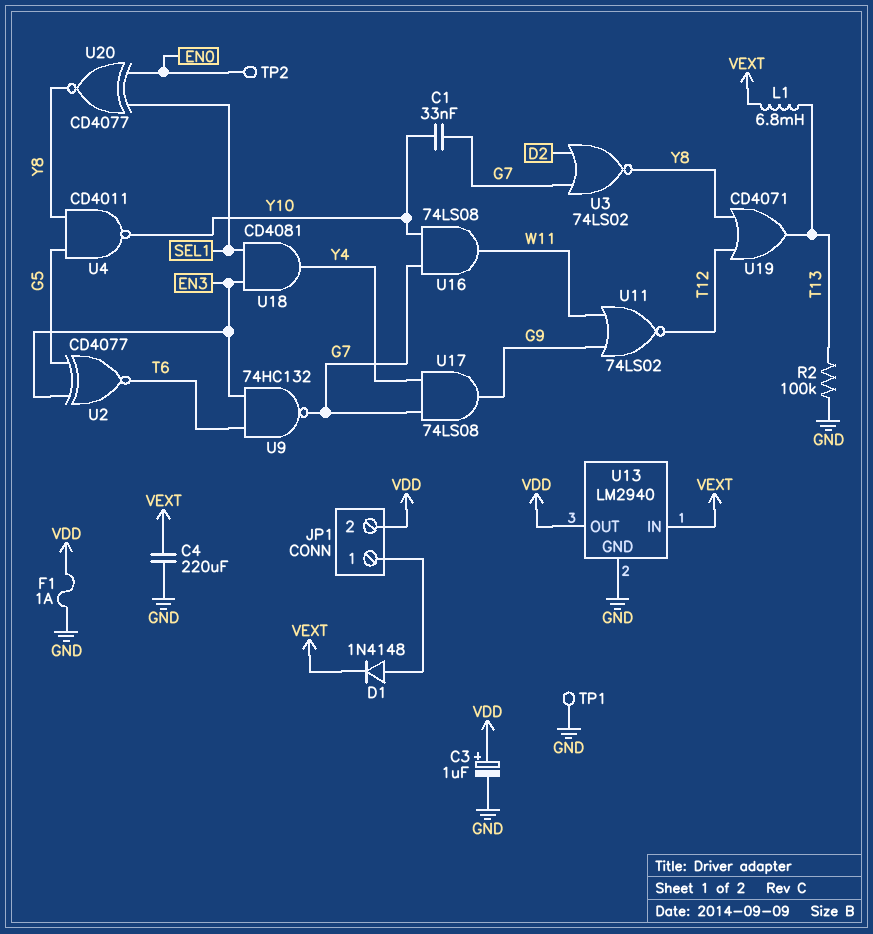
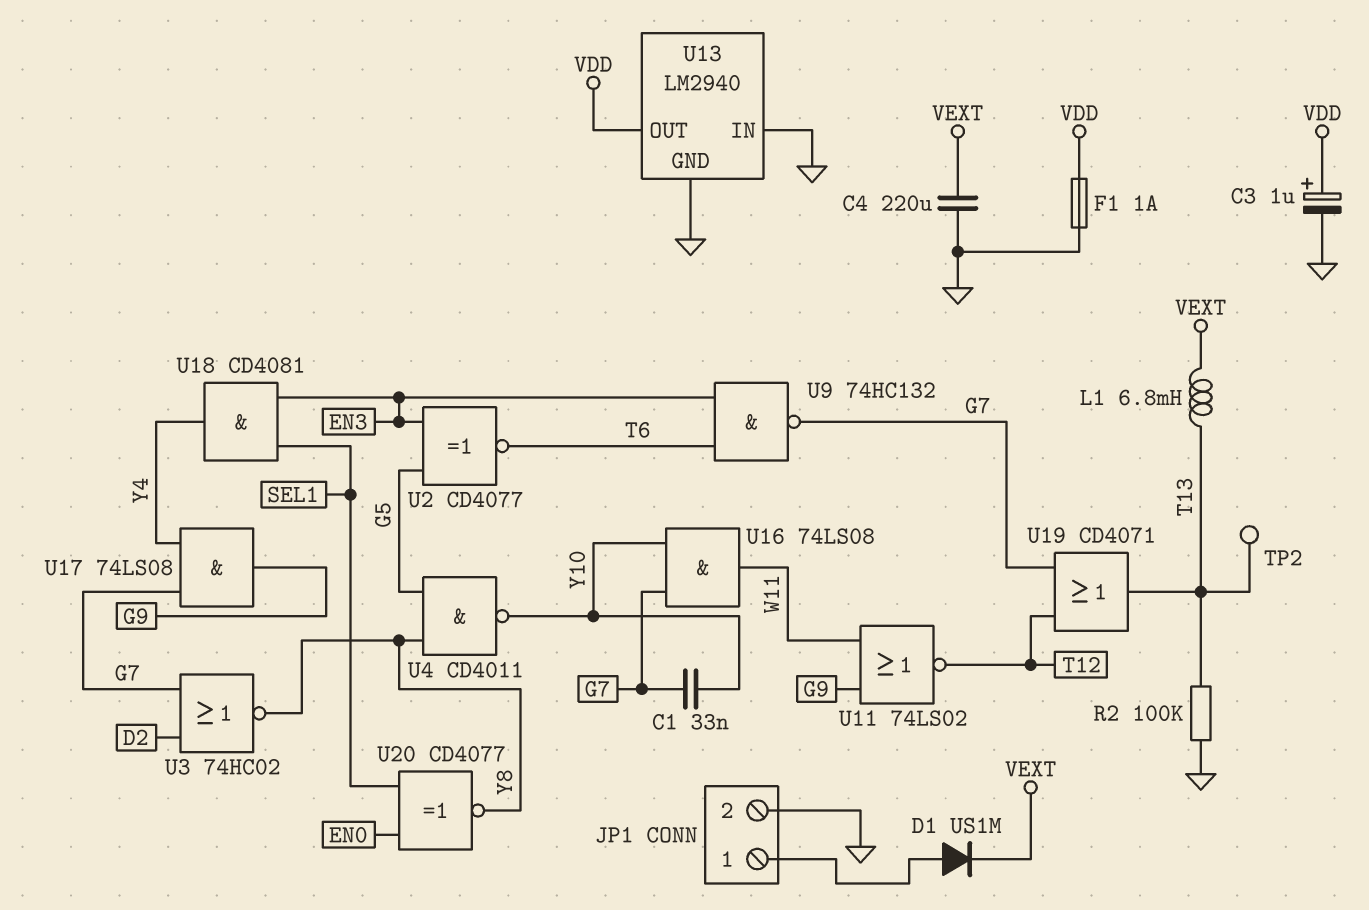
D1: diode 1N4148 (A JP1/1, K VEXT) -> diode US1M (A JP1/1, K VEXT)
JP1 pin 2: VDD -> GND
TP1: test point (GND) -> none
TP2: test point (EN0) -> test point (T13)
U3: NOR 74LS02 (in D2, in G7, out Y8) -> NOR 74HC02 (in D2, in G7, out Y8)
U13 pin IN: VEXT -> GND
U19: OR CD4071 (in T12, in Y8, out T13) -> OR CD4071 (in G7, in T12, out T13)

